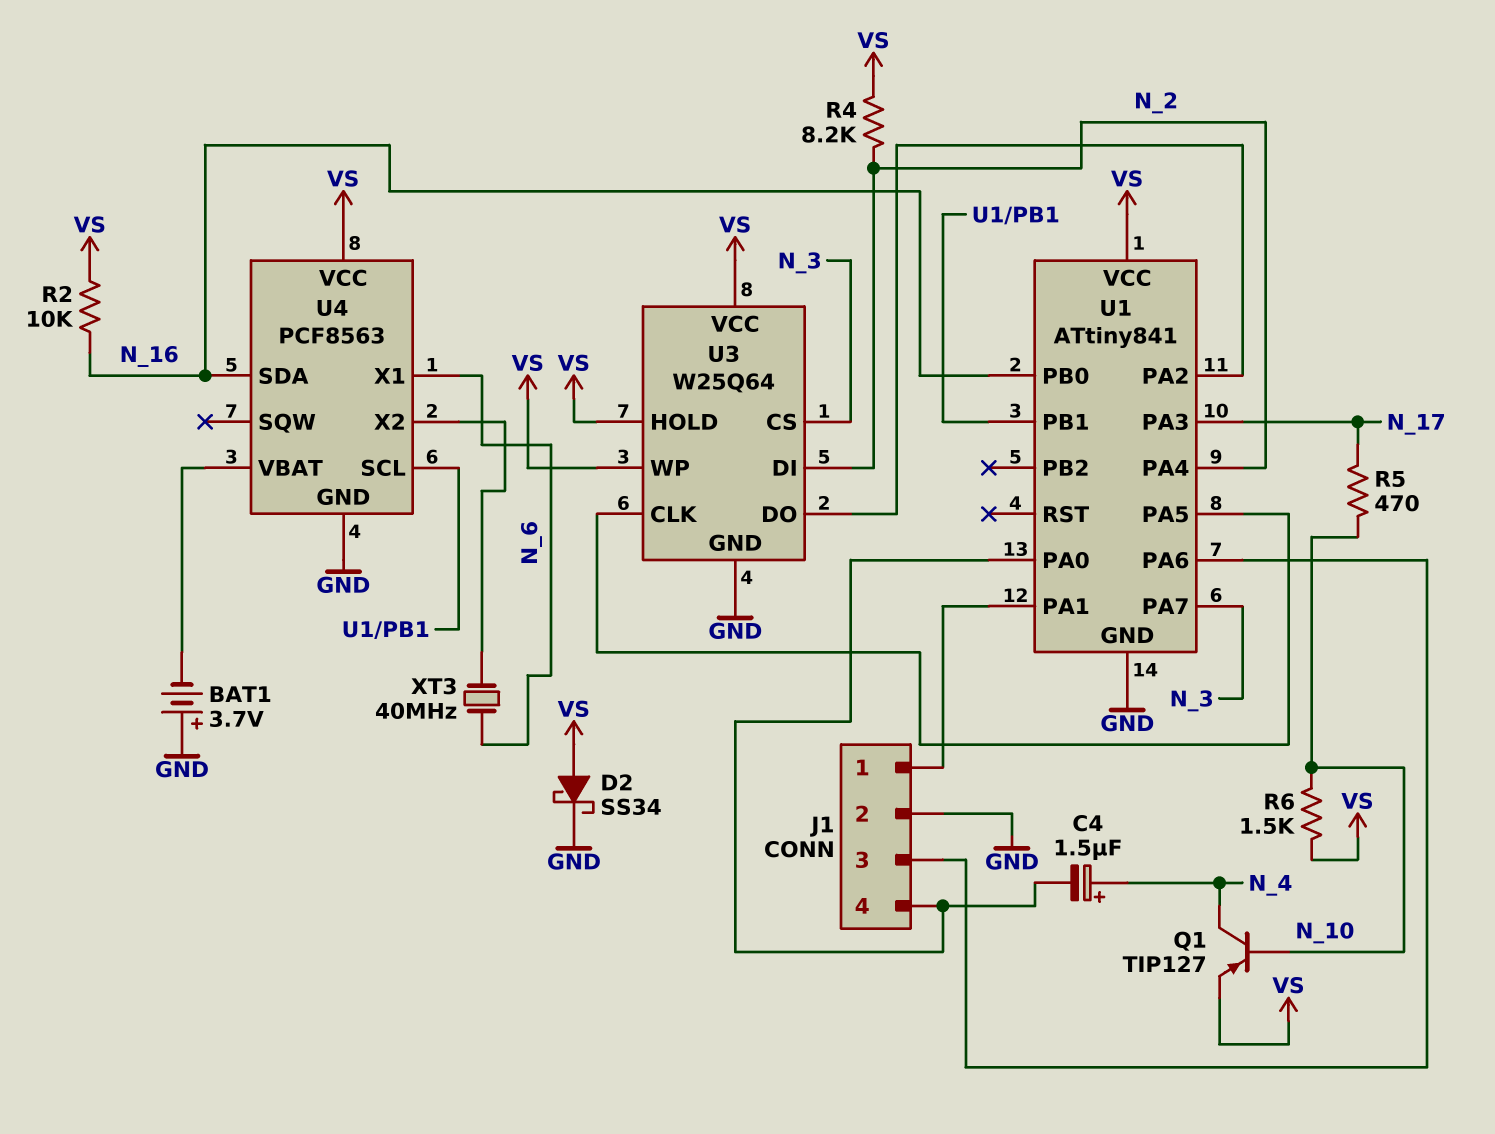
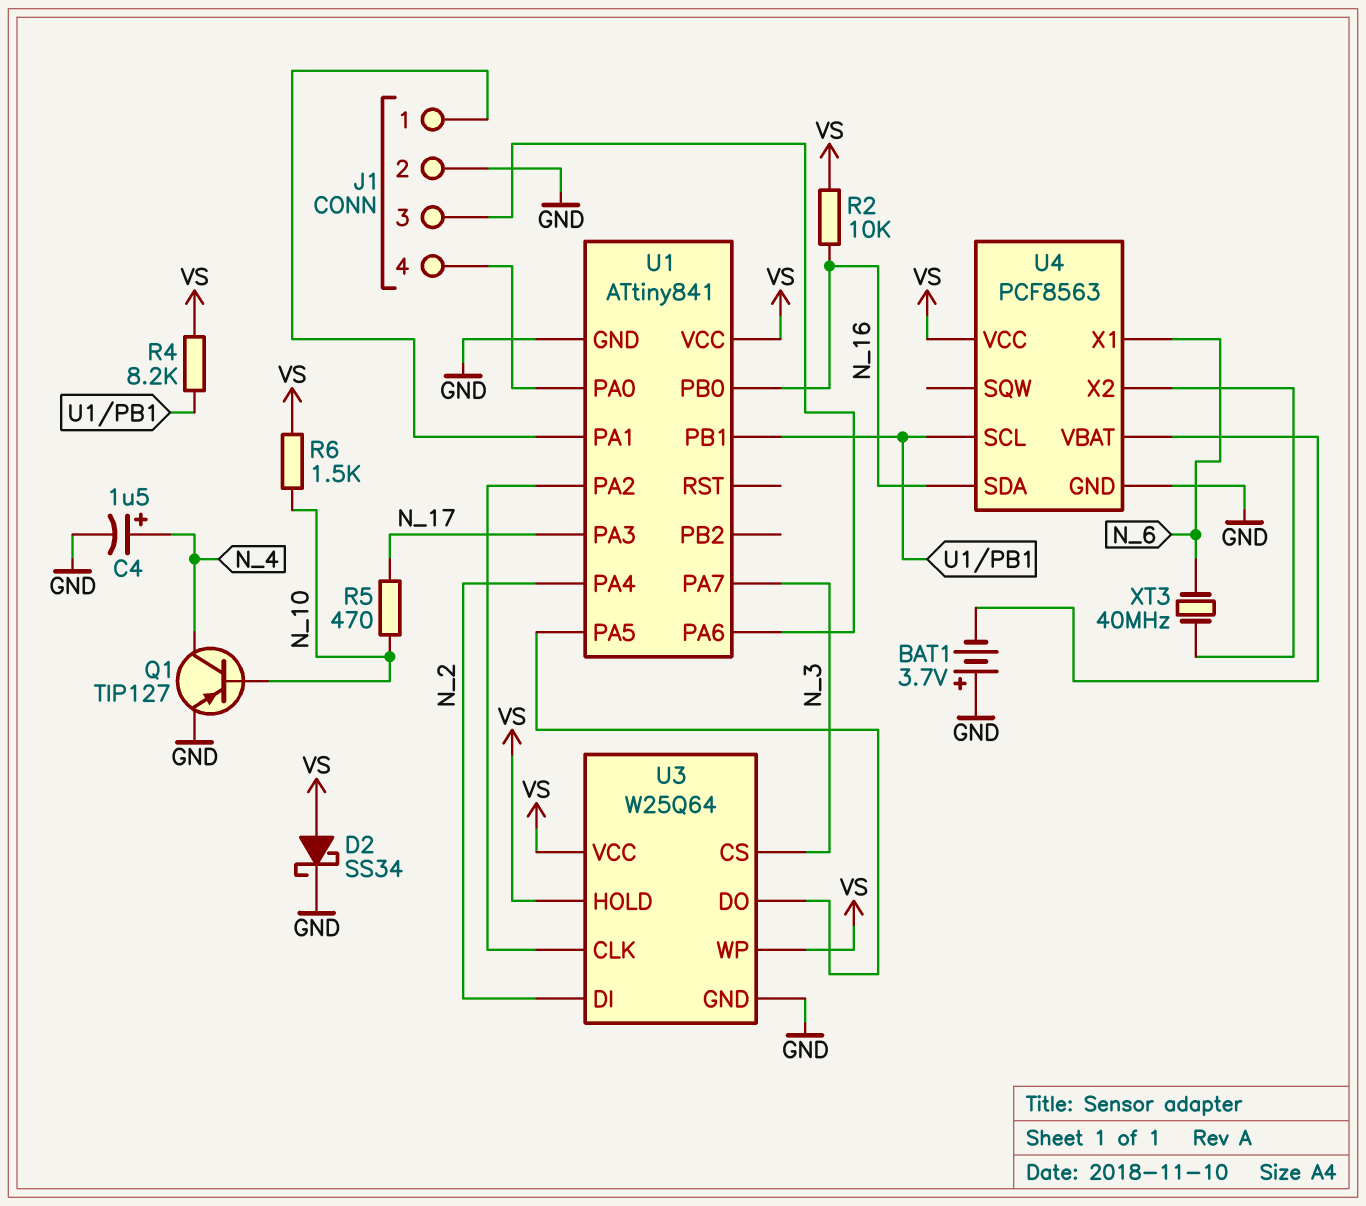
C4: 1.5uF (plus N_4, minus J1/4) -> 1.5uF (plus N_4, minus GND)
Q1: PNP TIP127 (B N_10, C N_4, E VS) -> PNP TIP127 (B N_10, C N_4, E GND)
R4: 8.2k (N_2, VS) -> 8.2k (U1/PB1, VS)
U3 pin CLK: U1/PA5 -> U1/PA2
U3 pin DO: U1/PA2 -> U1/PA5

